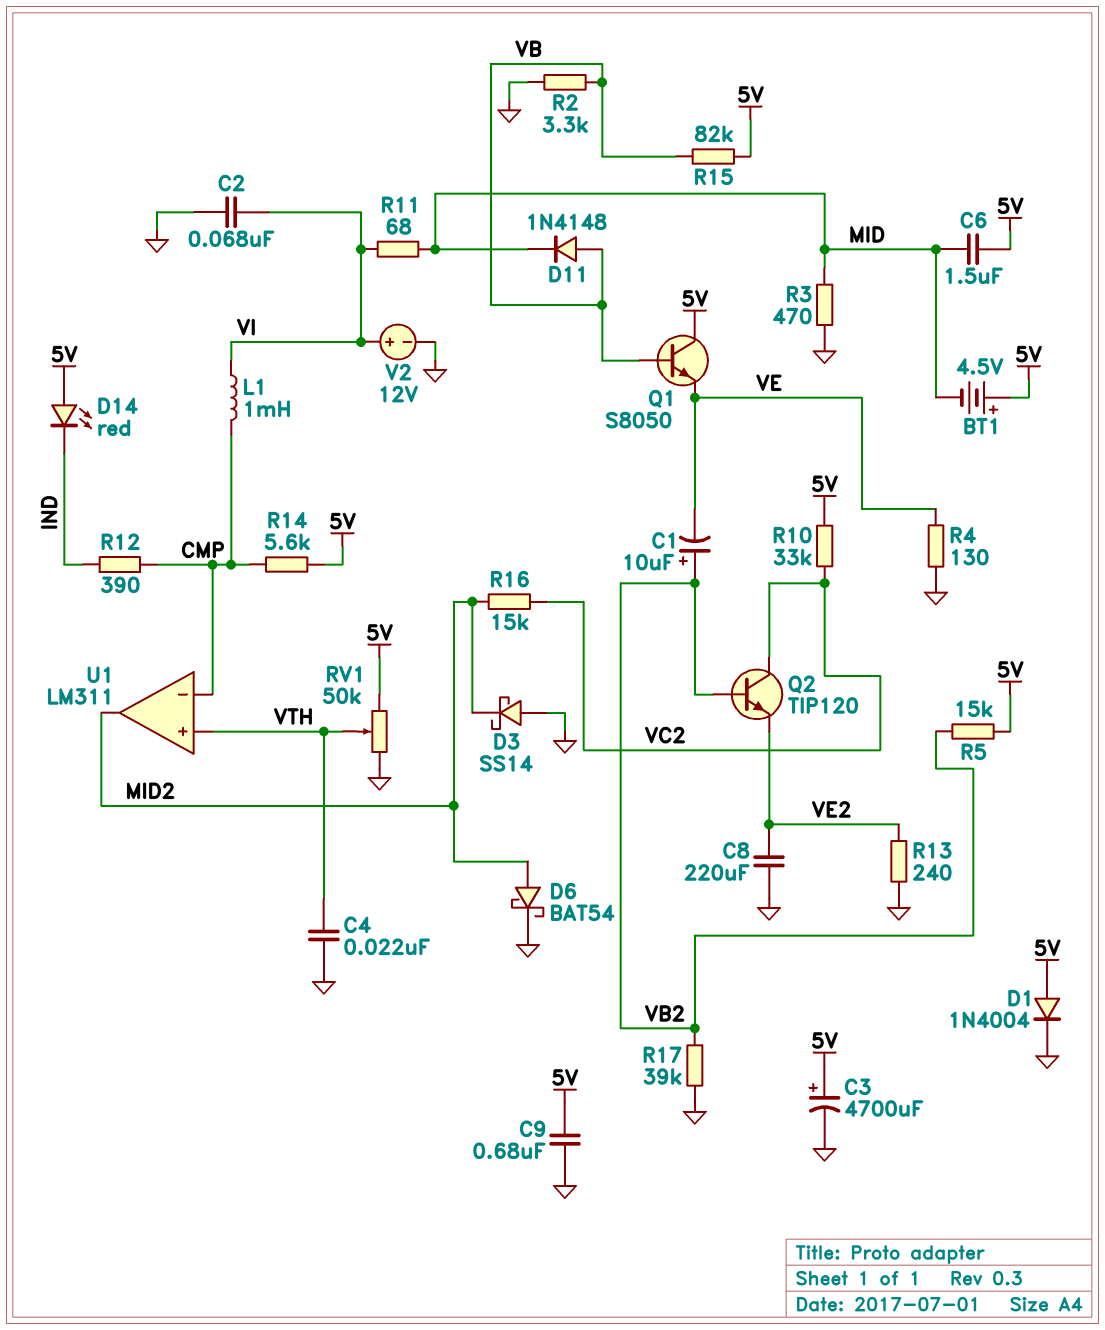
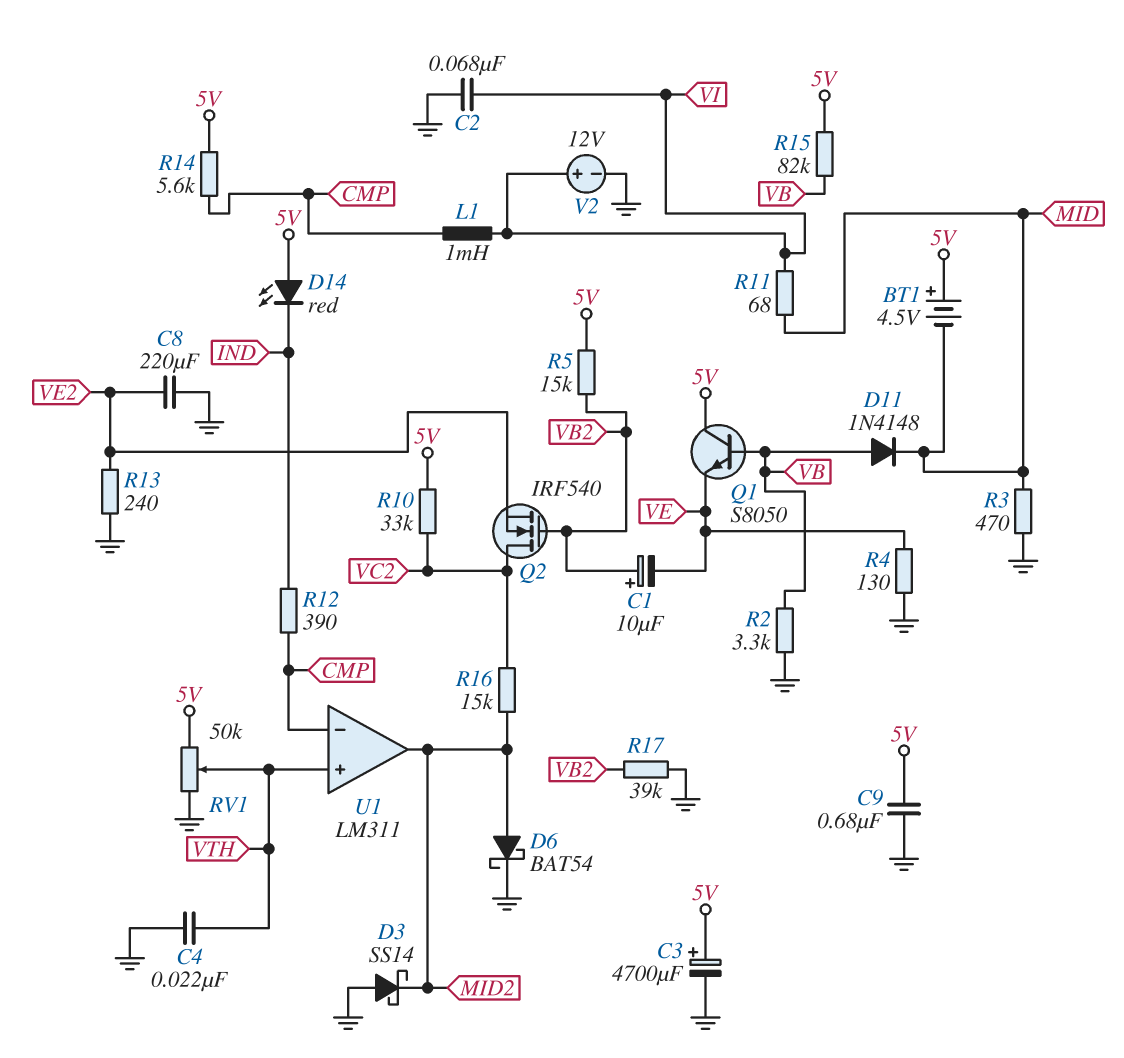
C6: 1.5uF (5V, MID) -> none
D1: diode 1N4004 (A 5V, K GND) -> none
Q2: NPN TIP120 (B VB2, C VC2, E VE2) -> NMOS IRF540 (G VB2, D VC2, S VE2)

